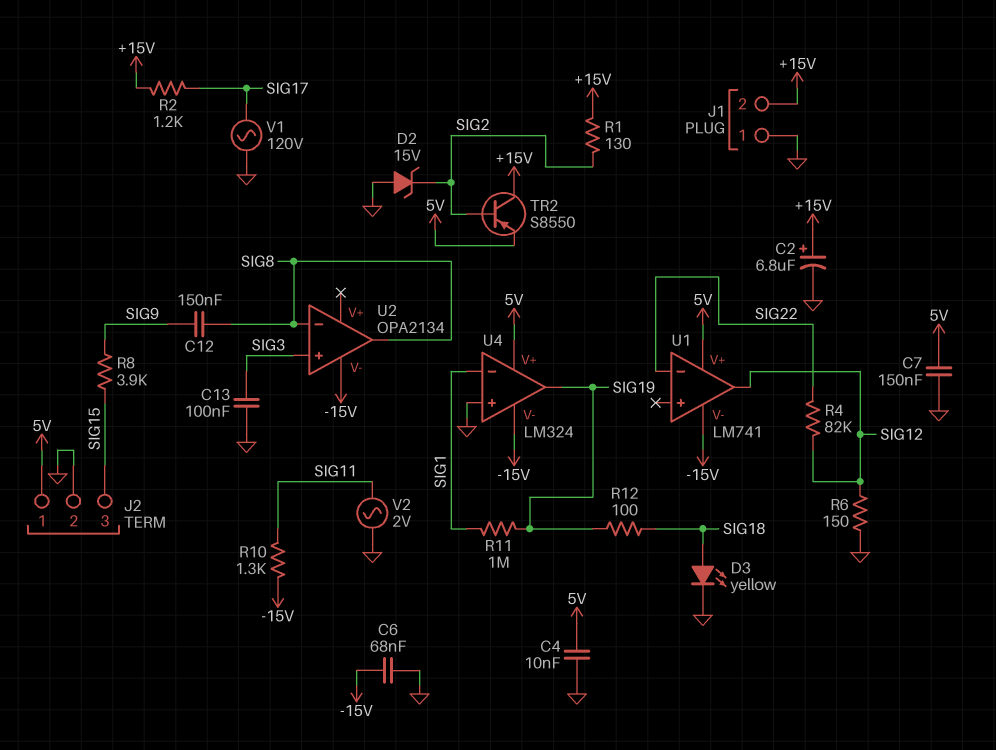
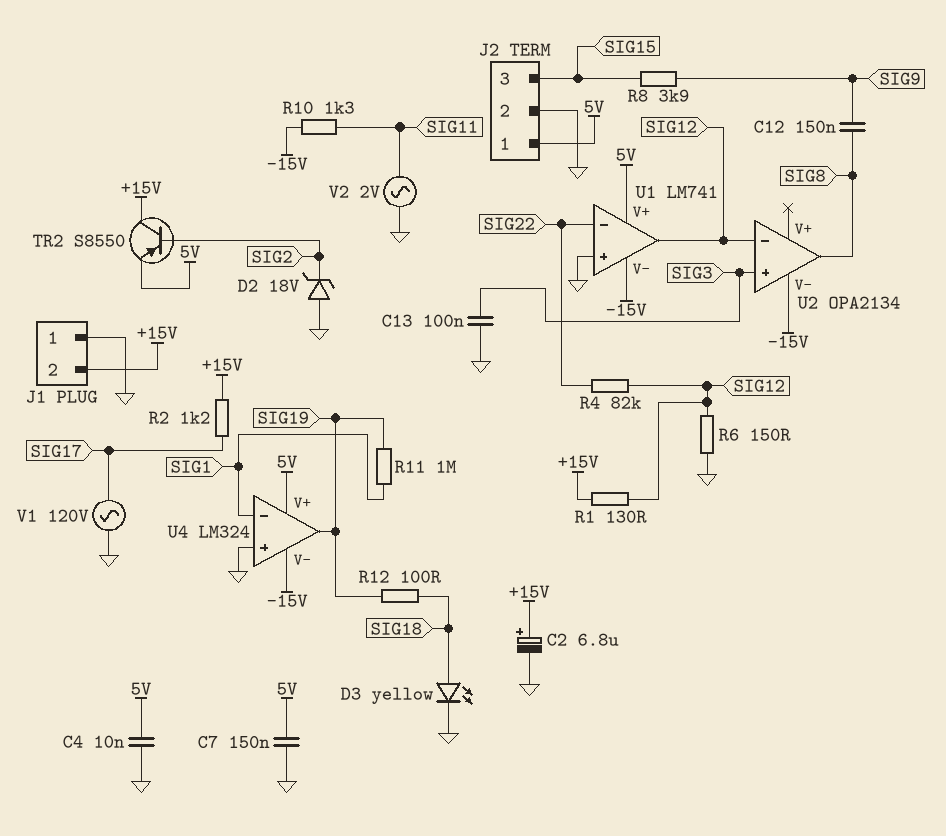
C6: 68nF (-15V, GND) -> none
D2: zener 15V (A GND, K SIG2) -> zener 18V (A GND, K SIG2)
R1: 130 (+15V, SIG2) -> 130 (+15V, SIG12)
U1 pin in+: none -> GND
U2 pin in-: SIG8 -> SIG12

